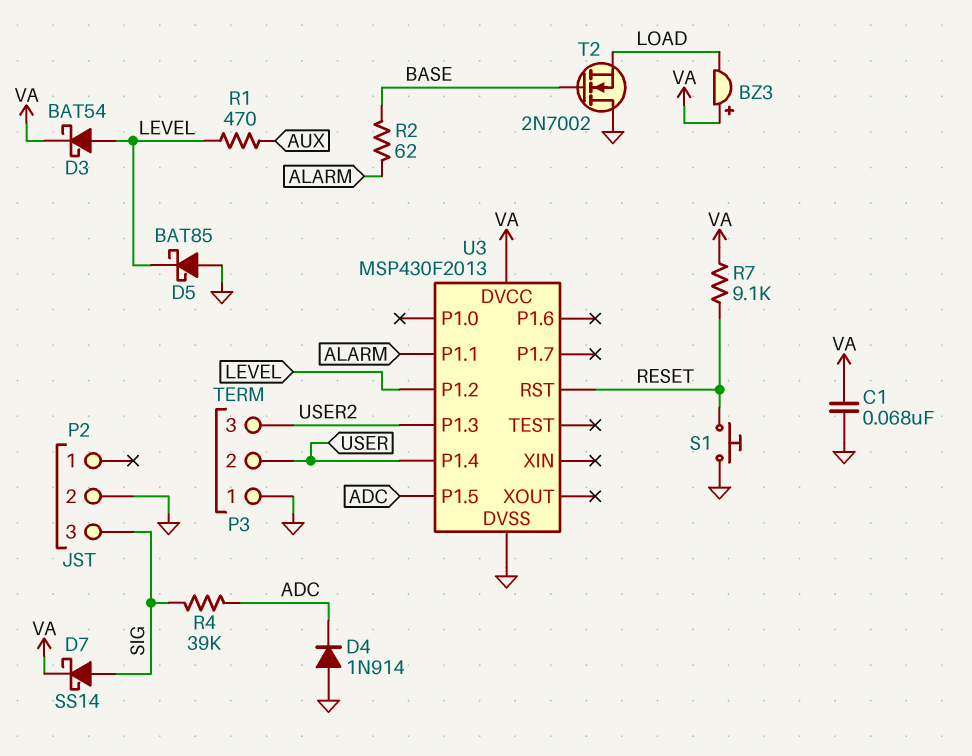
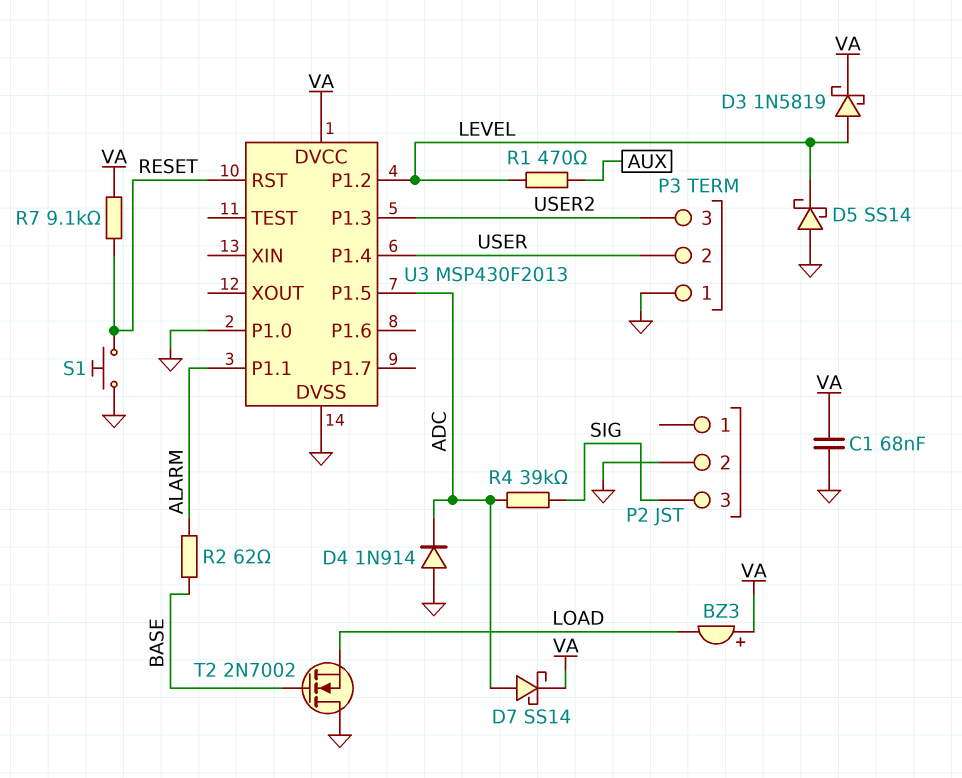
D3: schottky BAT54 (A LEVEL, K VA) -> schottky 1N5819 (A LEVEL, K VA)
D5: schottky BAT85 (A GND, K LEVEL) -> schottky SS14 (A GND, K LEVEL)
D7: schottky SS14 (A SIG, K VA) -> schottky SS14 (A ADC, K VA)
U3 pin P1.0: none -> GND

